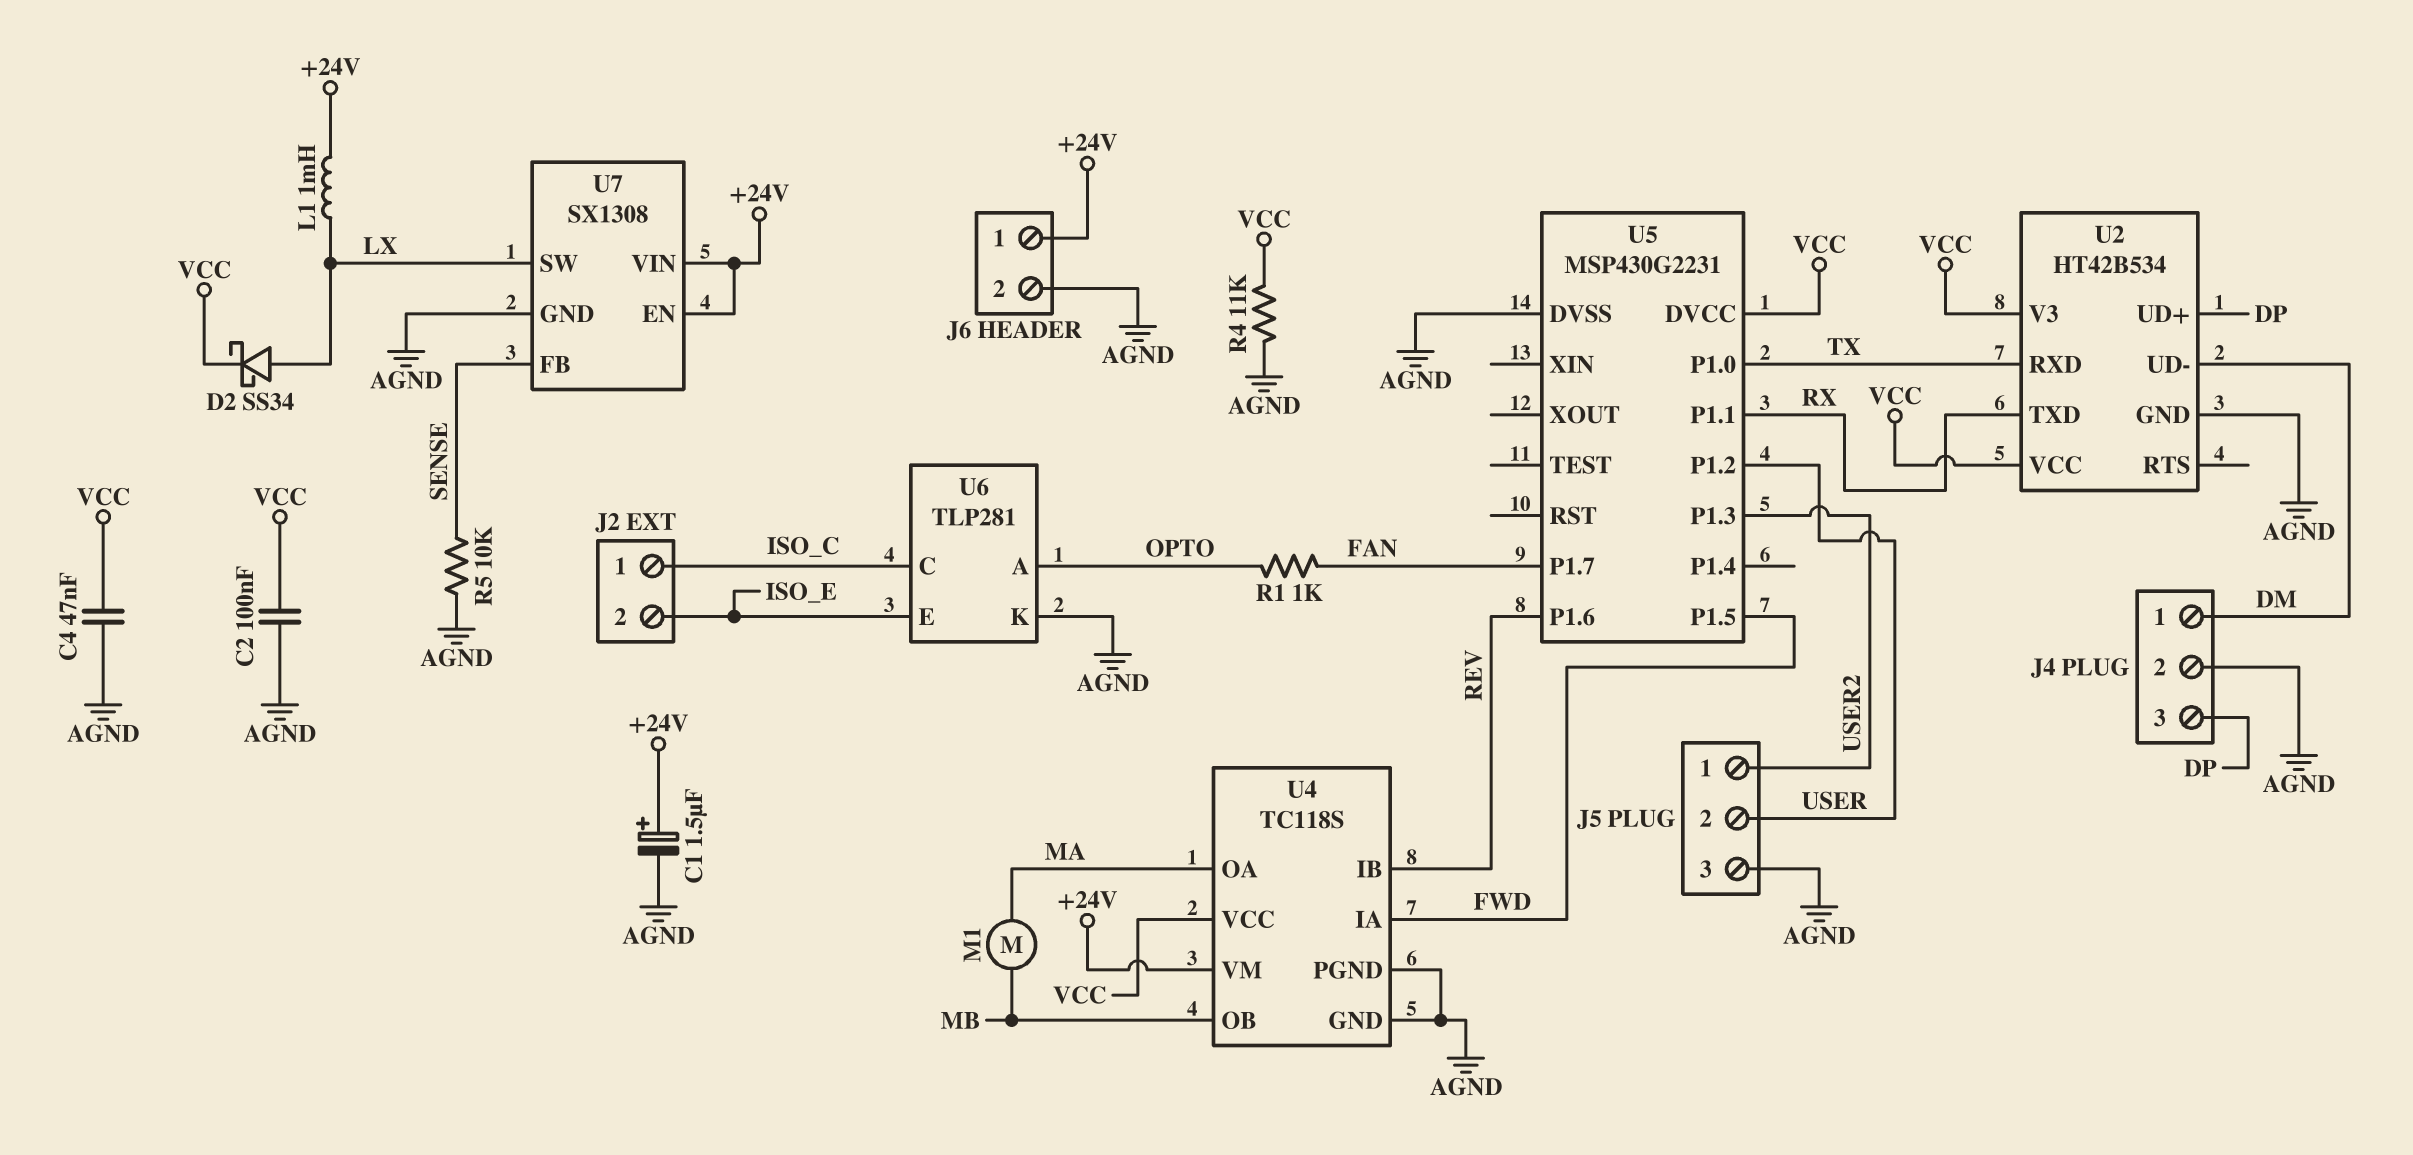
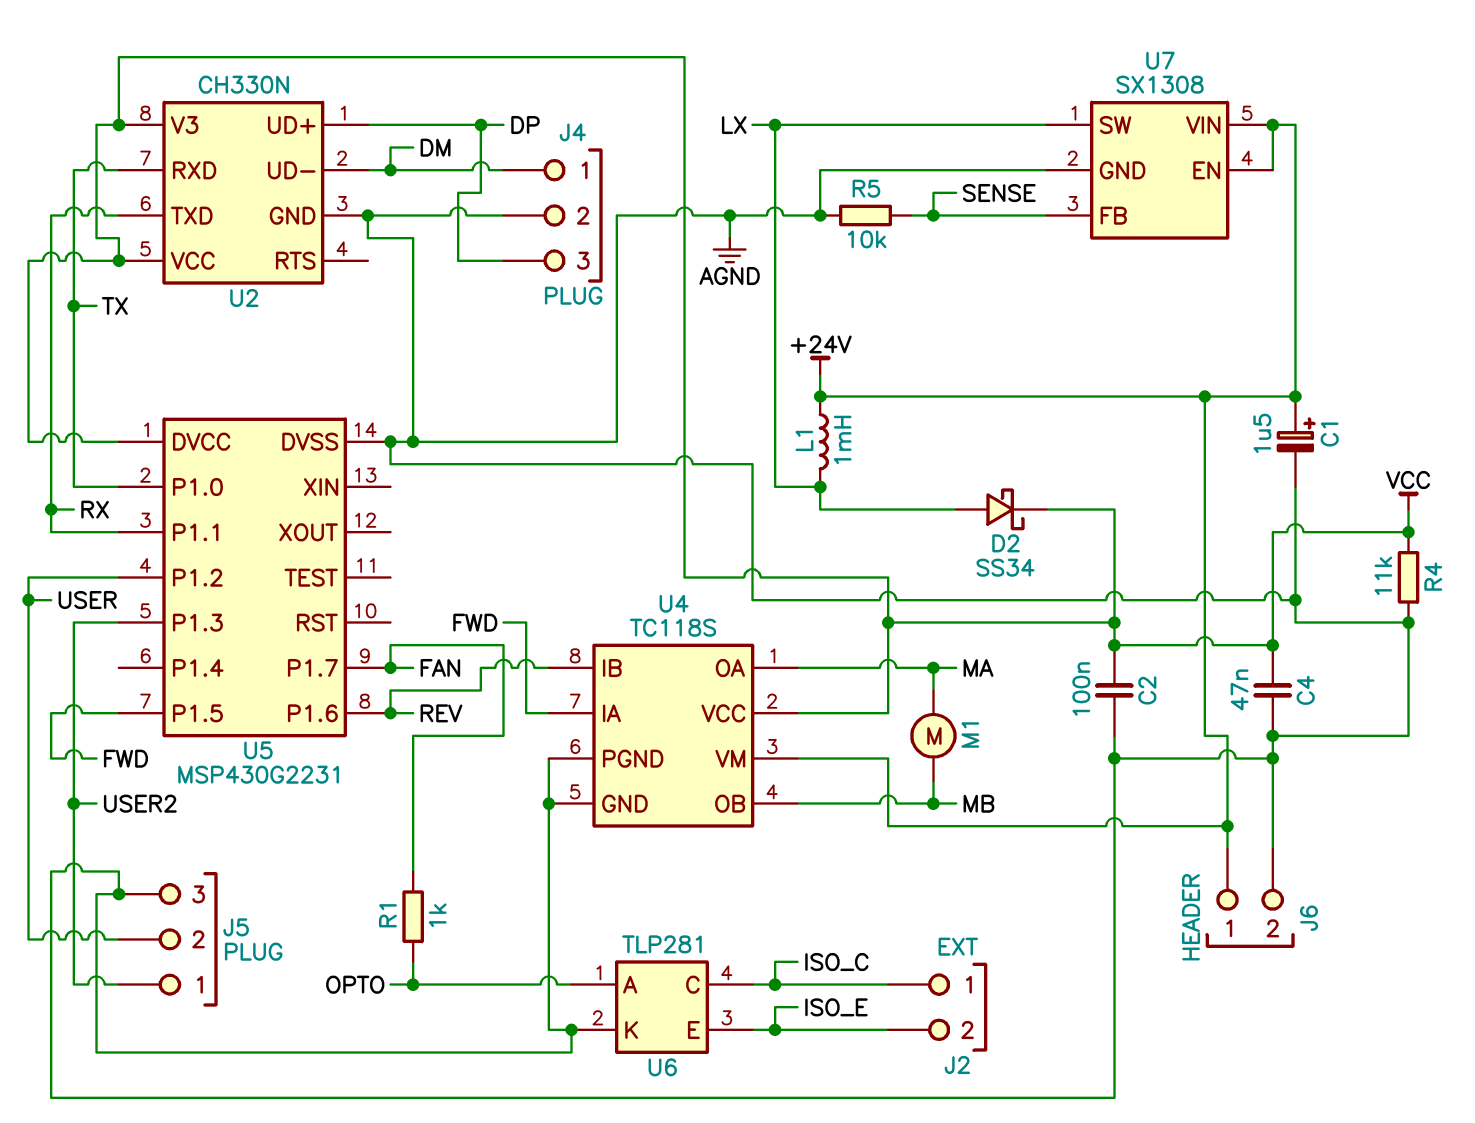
U2: HT42B534 -> CH330N

